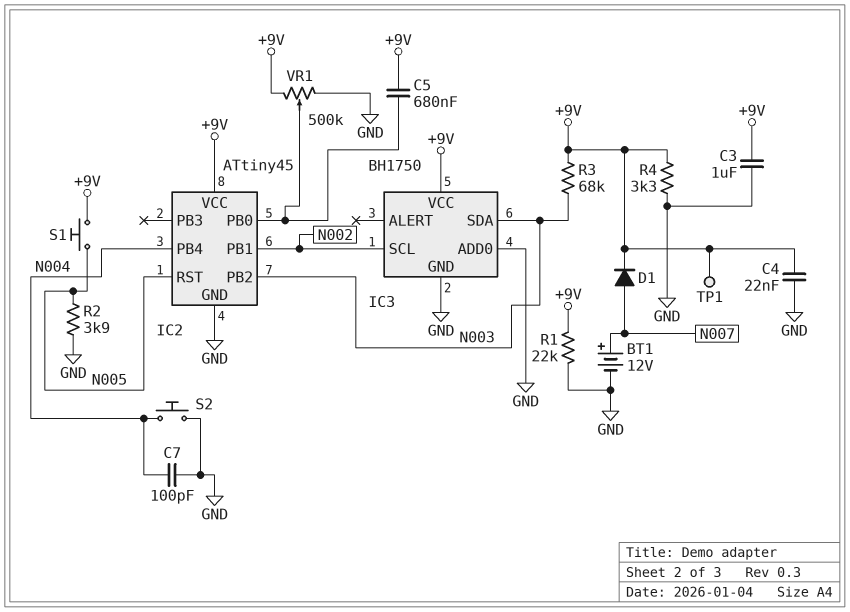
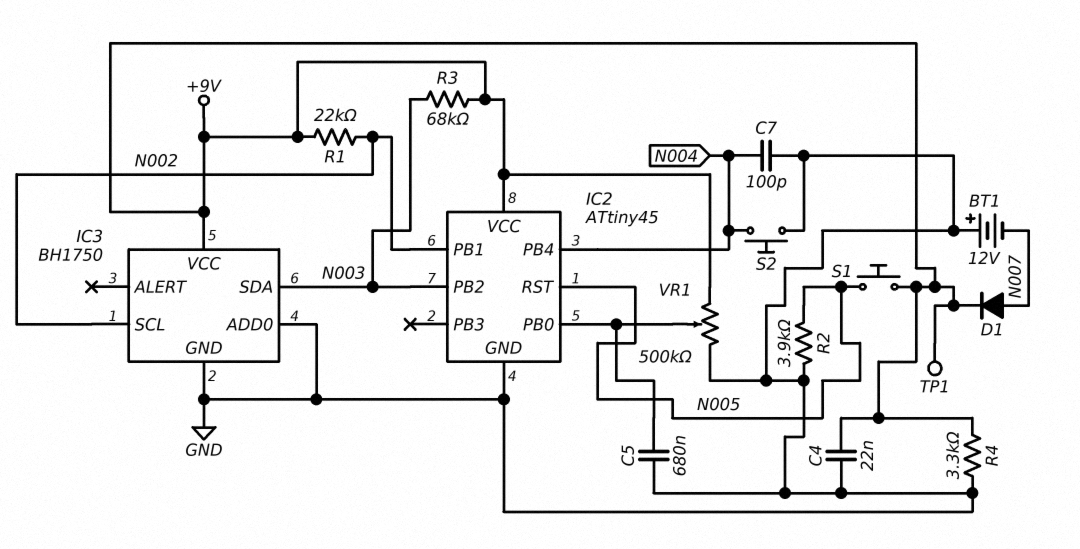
BT1: 12V (plus N007, minus GND) -> 12V (plus GND, minus N007)
C3: 1uF (+9V, GND) -> none
C5: 680nF (+9V, IC2/PB0) -> 680nF (GND, IC2/PB0)
R1: 22k (+9V, GND) -> 22k (+9V, N002)

